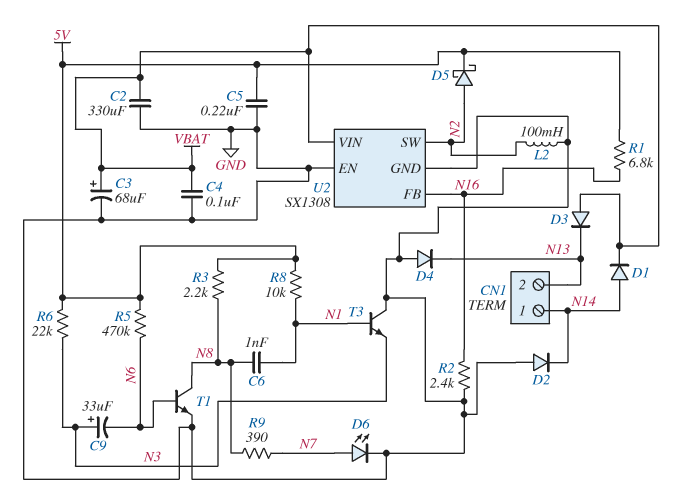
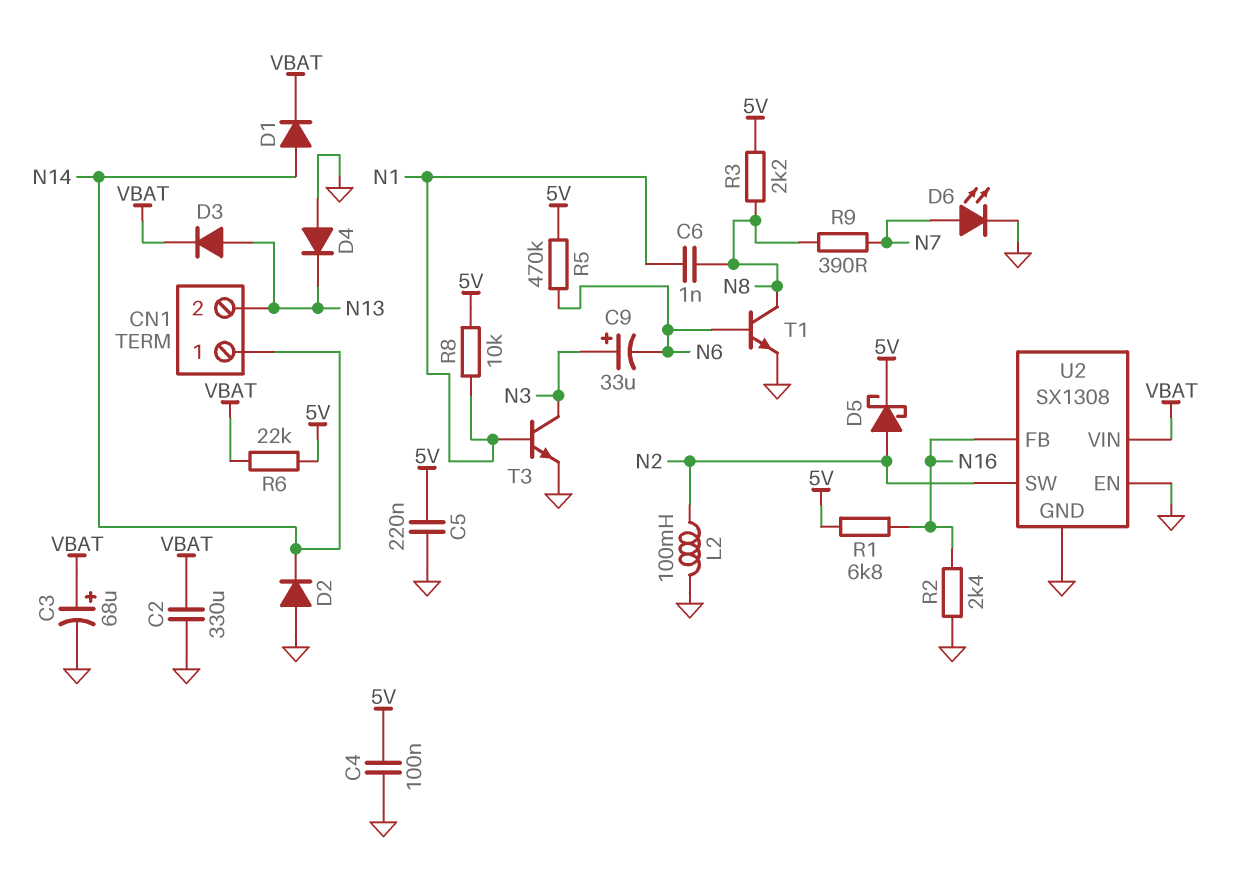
C4: 100nF (GND, VBAT) -> 100nF (5V, GND)
D3: diode (A VBAT, K N13) -> diode (A N13, K VBAT)
R6: 22k (5V, N3) -> 22k (5V, VBAT)
T3: NPN (B N1, C GND, E N3) -> NPN (B N1, C N3, E GND)

